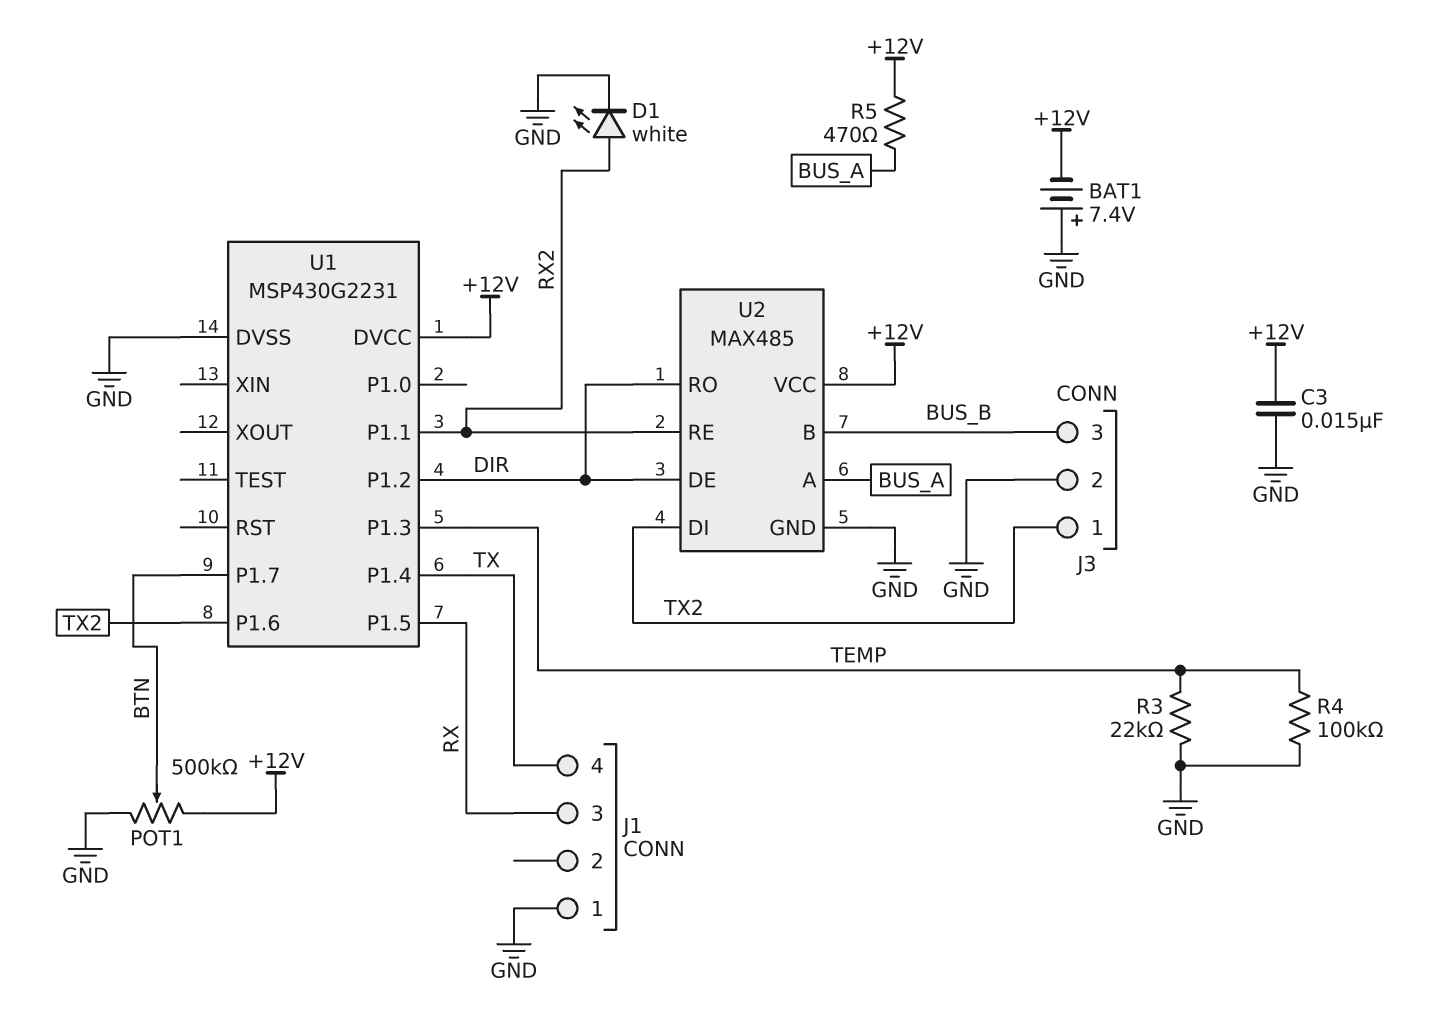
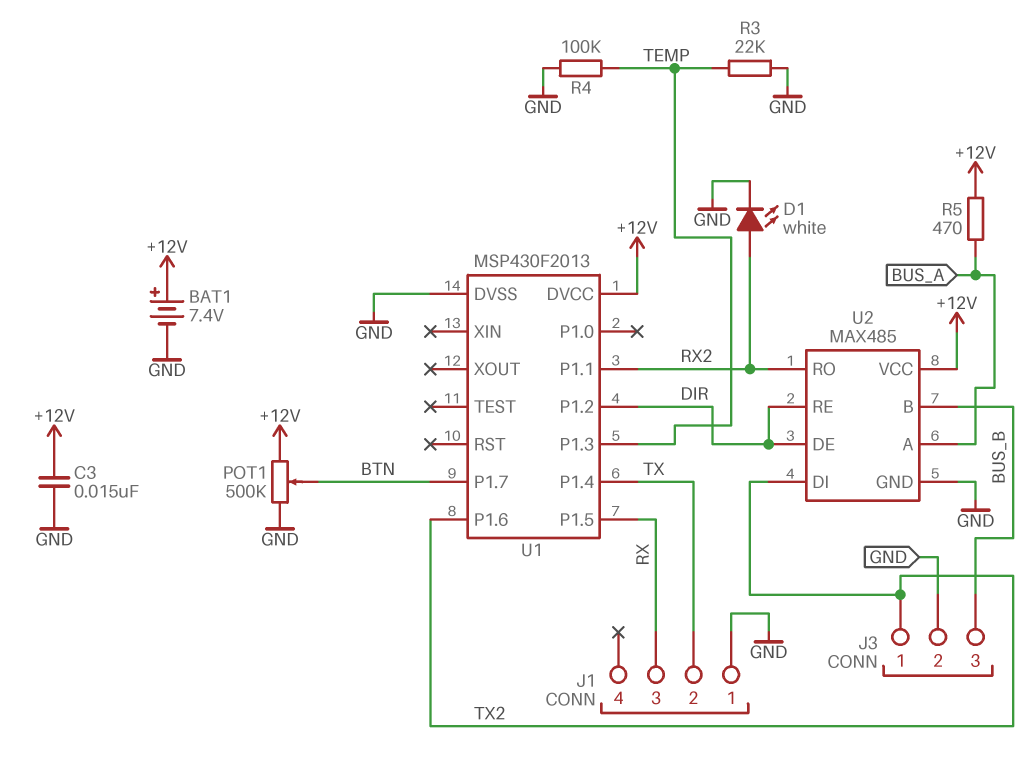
BAT1: 7.4V (plus GND, minus +12V) -> 7.4V (plus +12V, minus GND)
J1 pin 2: none -> TX
J1 pin 4: TX -> none
U1: MSP430G2231 -> MSP430F2013
U2 pin RE: RX2 -> DIR
U2 pin RO: DIR -> RX2

